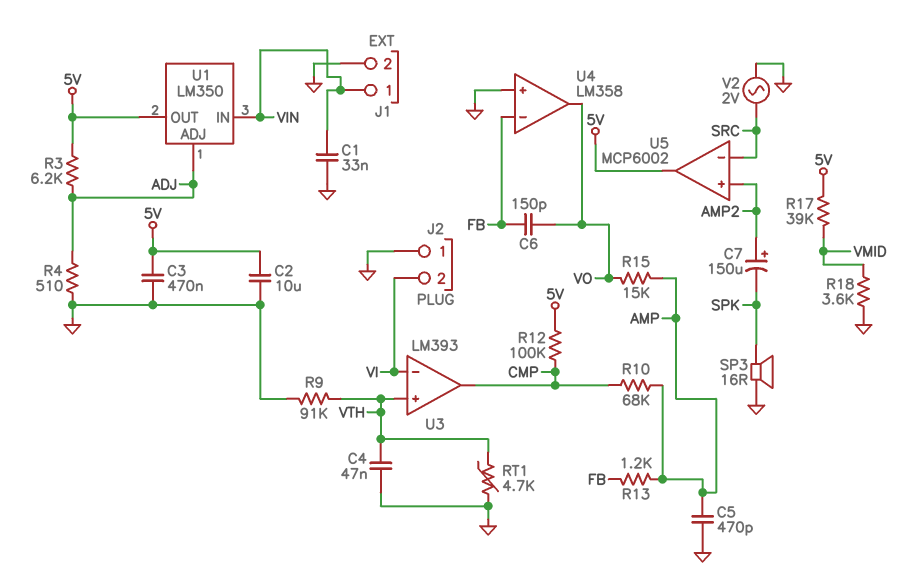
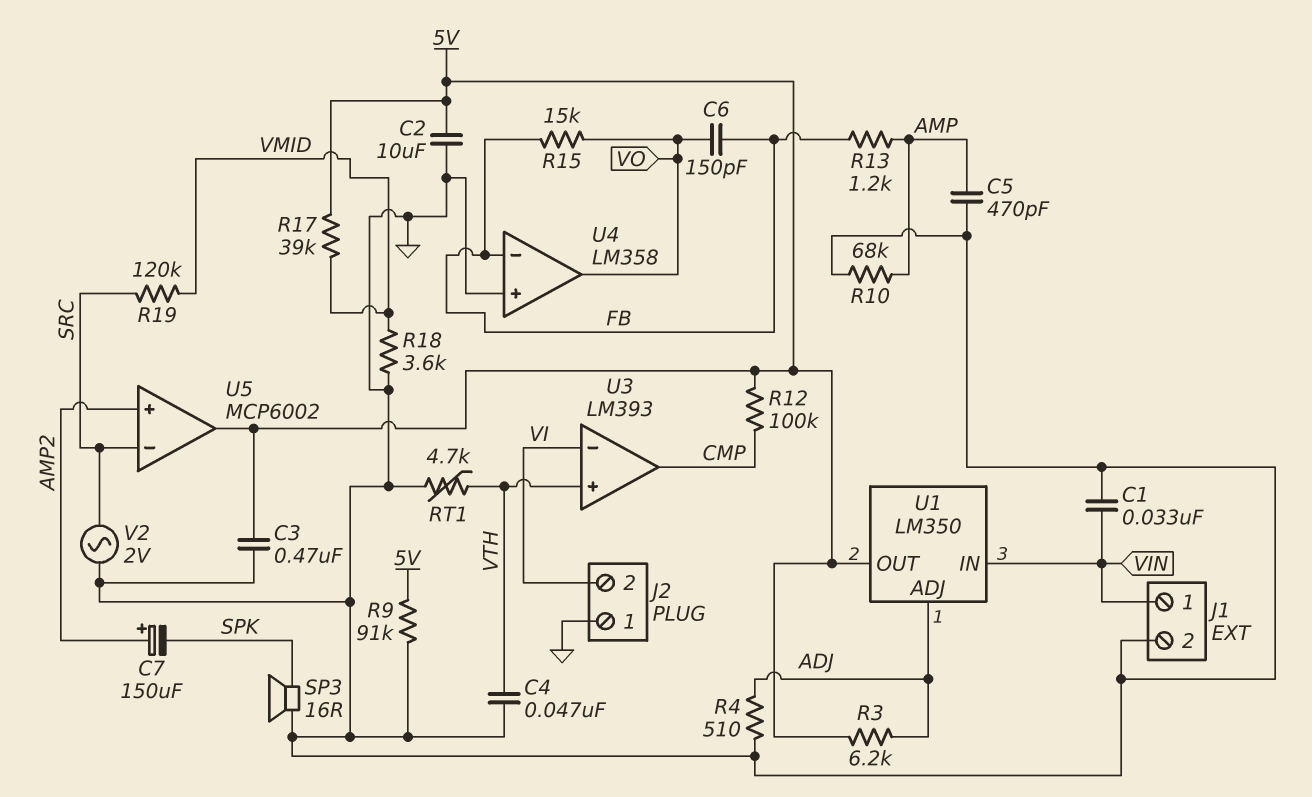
R9: 91k (GND, VTH) -> 91k (5V, GND)
R10: 68k (AMP, CMP) -> 68k (AMP, GND)
R15: 15k (AMP, VO) -> 15k (FB, VO)
R19: none -> 120k (SRC, VMID)

